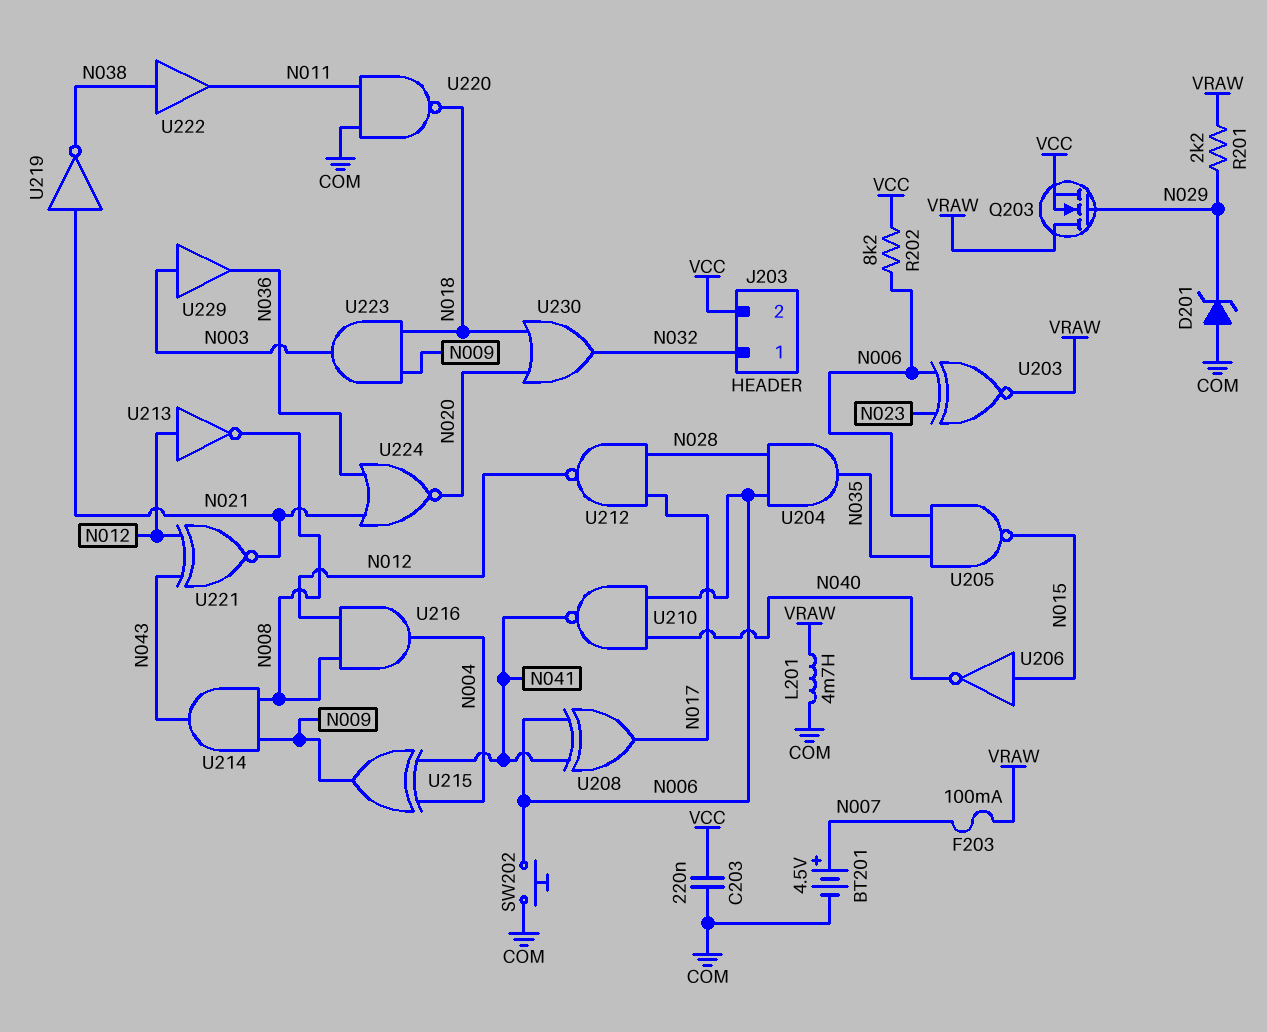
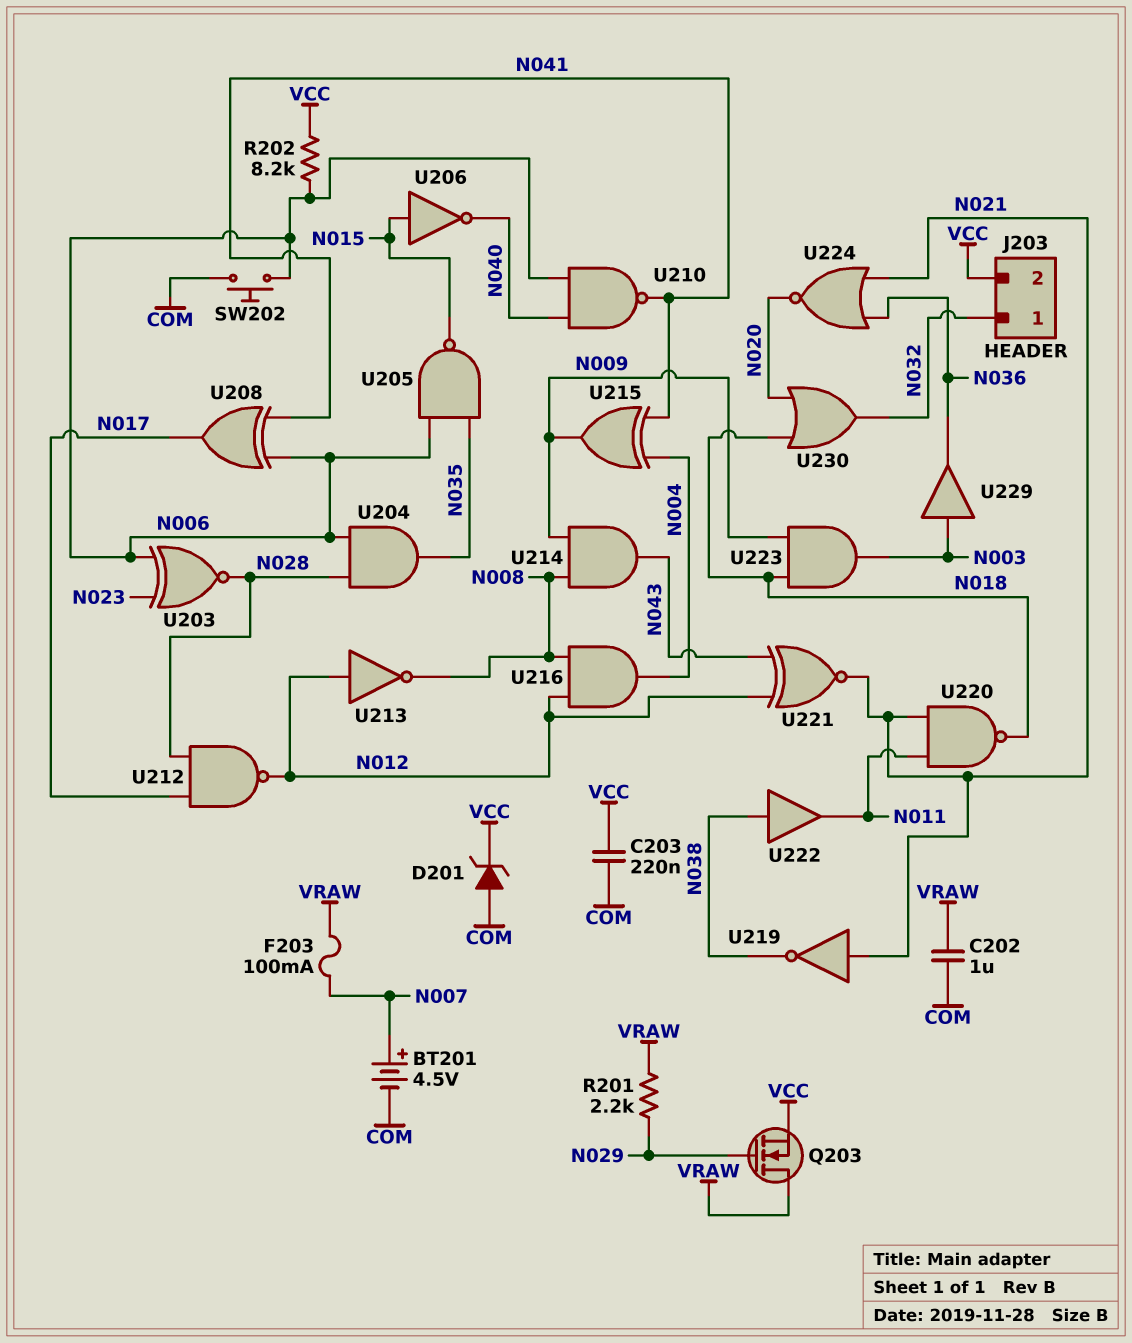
C202: none -> 1uF (COM, VRAW)
D201: zener (A COM, K N029) -> zener (A COM, K VCC)
L201: 4.7mH (COM, VRAW) -> none
U203: XNOR (in N006, in N023, out VRAW) -> XNOR (in N006, in N023, out N028)
U220: NAND (in COM, in N011, out N018) -> NAND (in N011, in N021, out N018)

